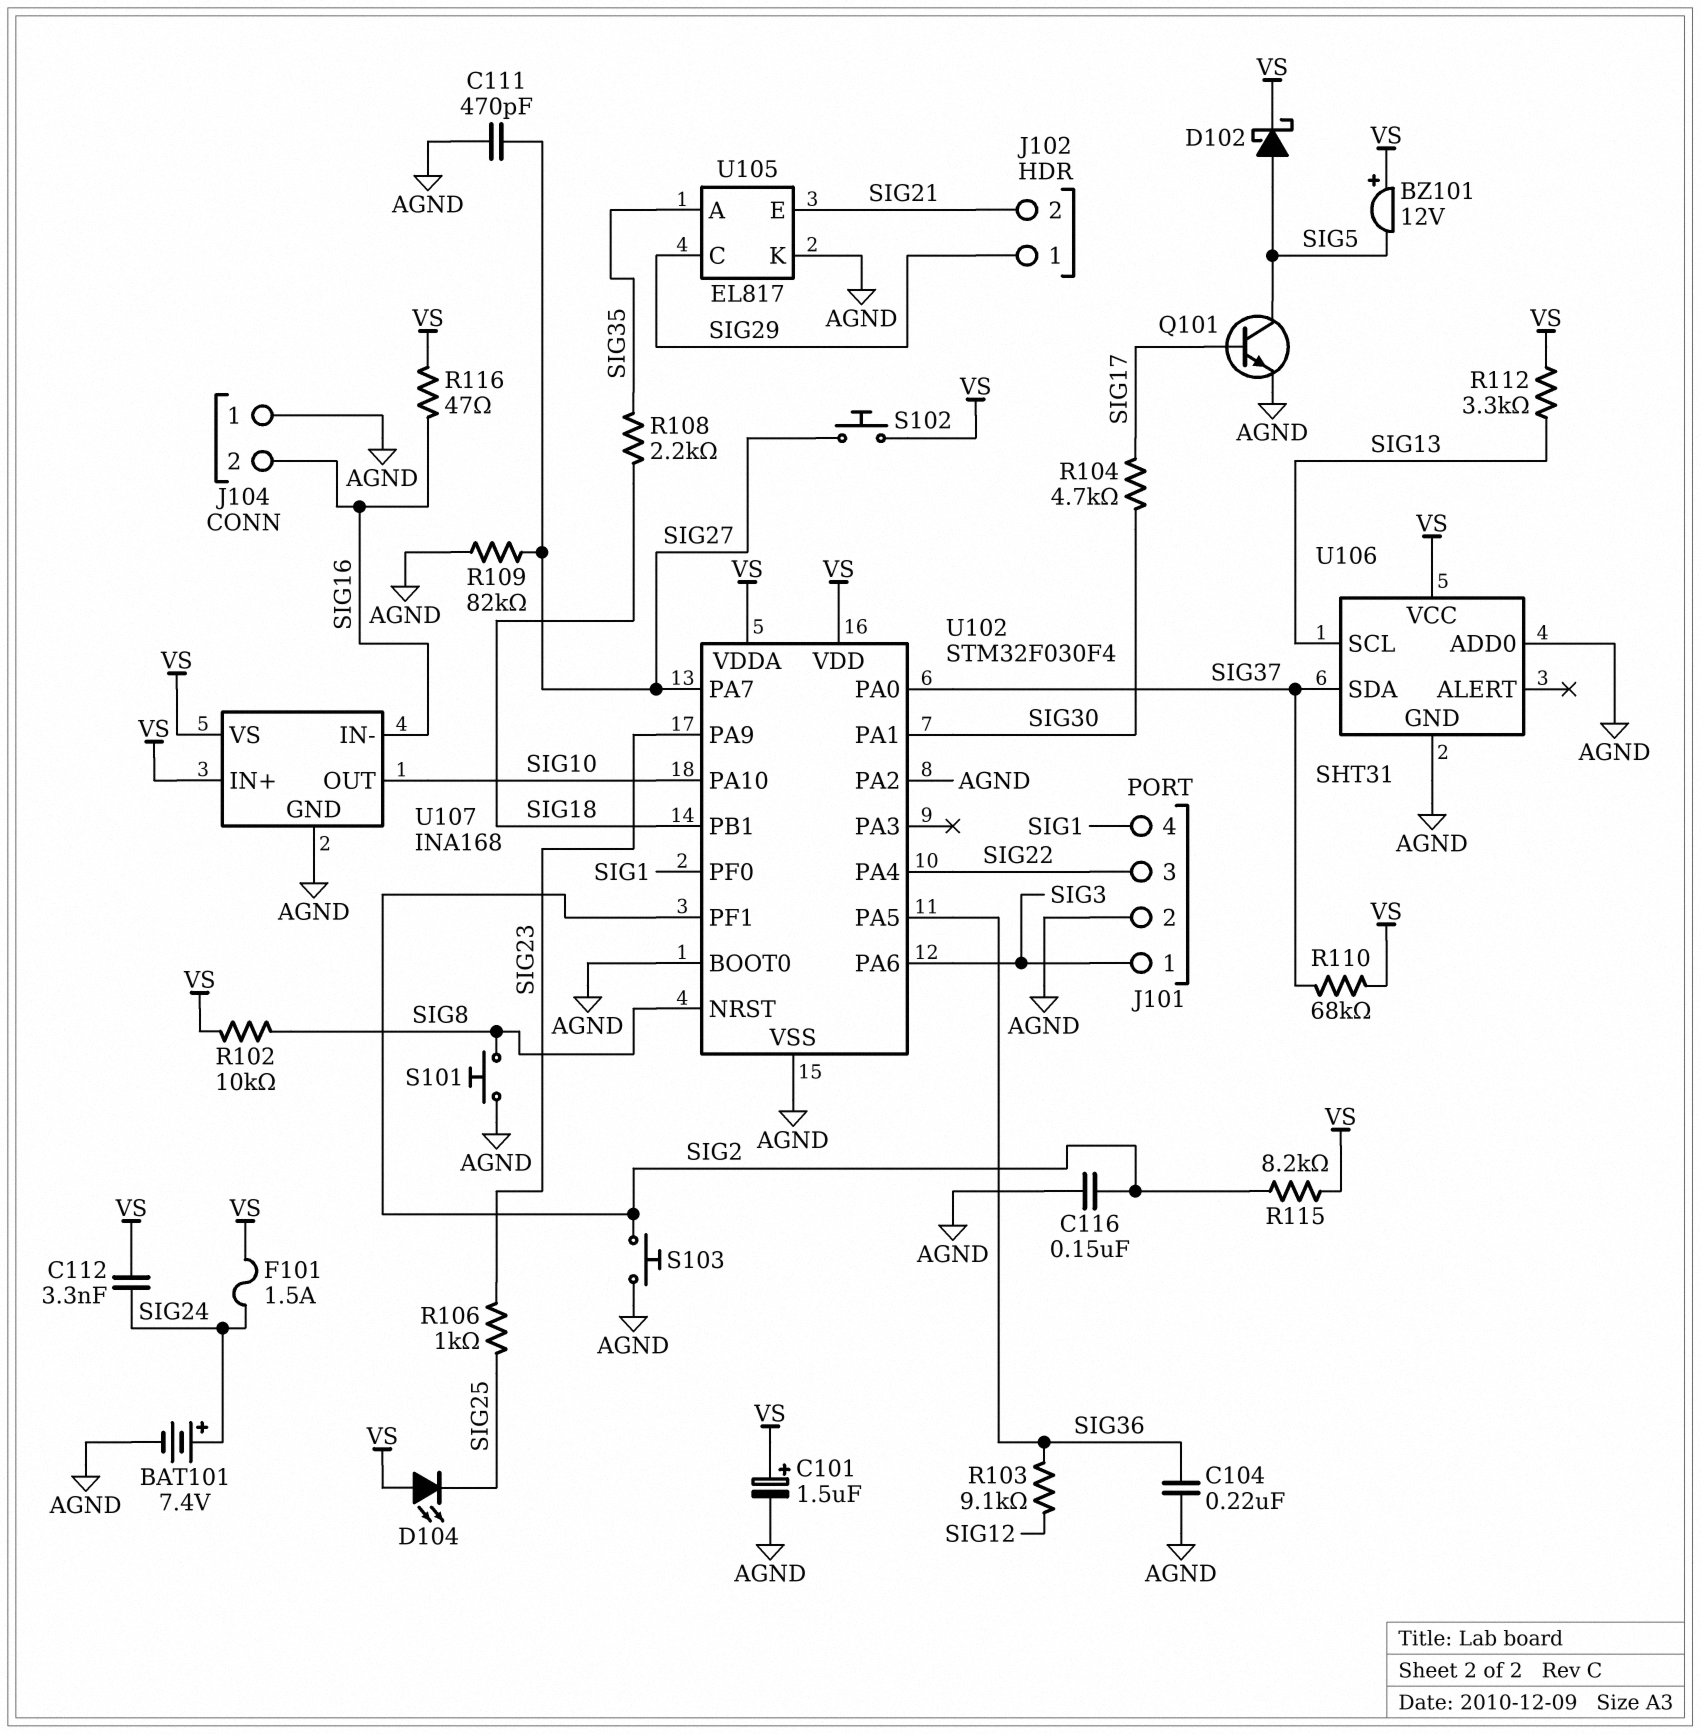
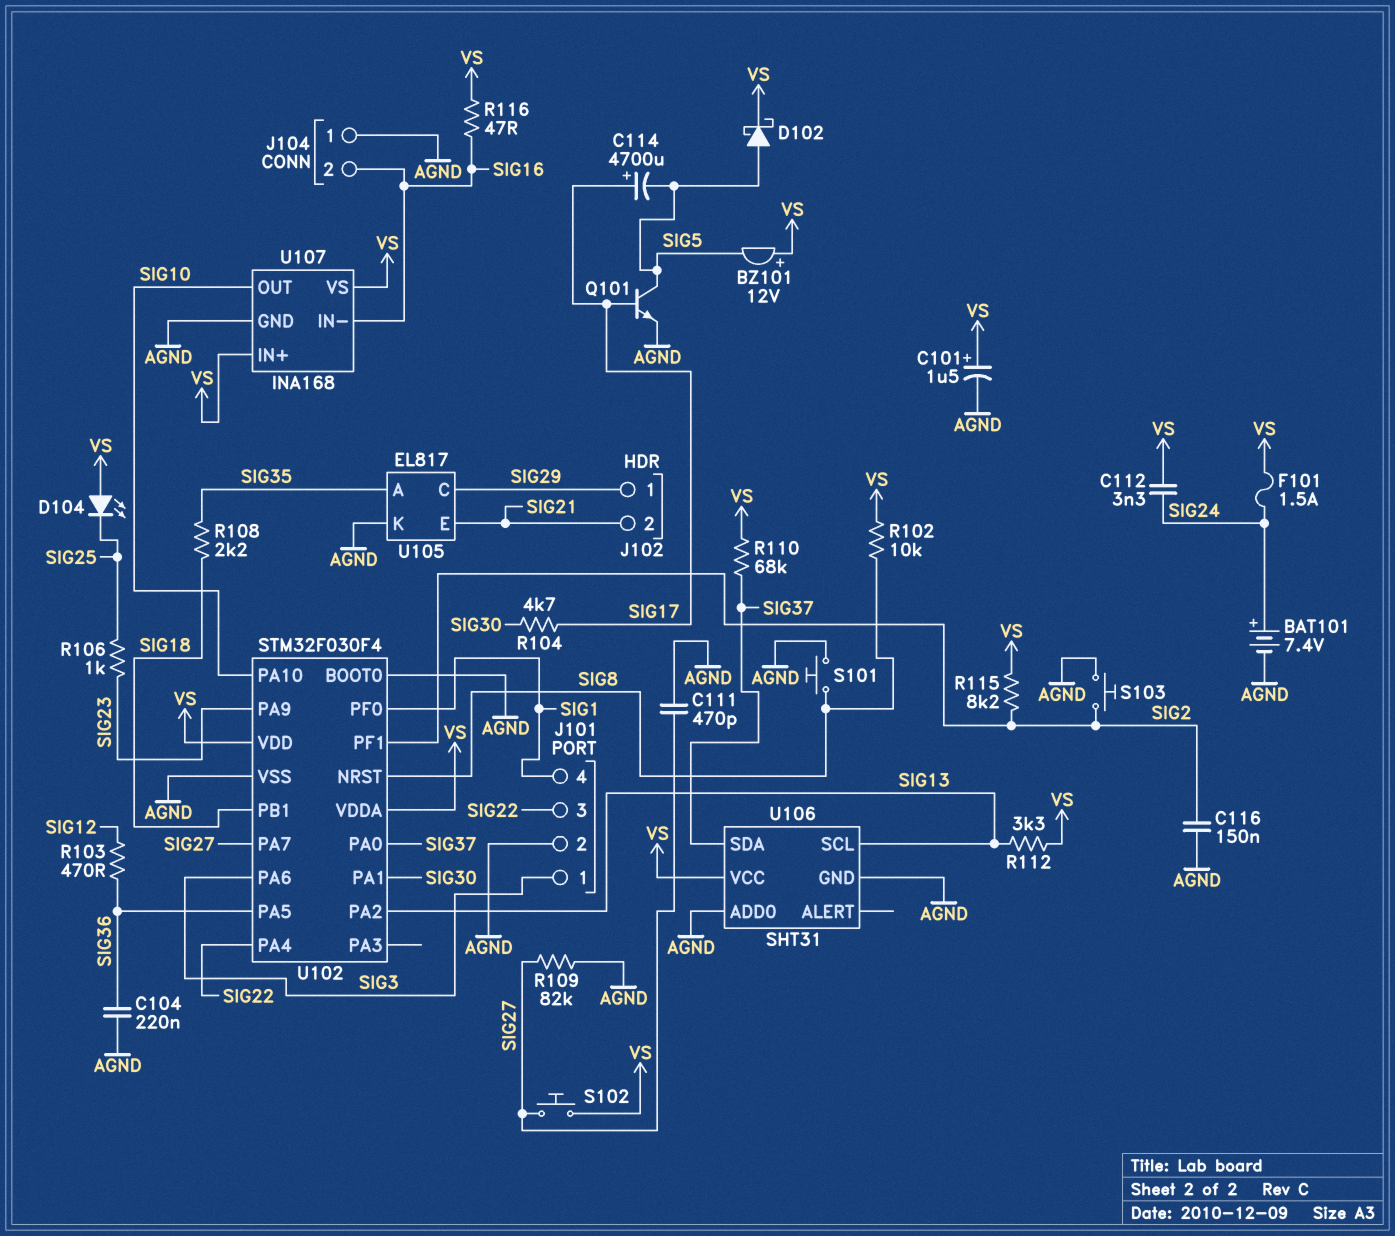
C114: none -> 4700uF (plus SIG17, minus SIG5)
R103: 9.1k (SIG12, SIG36) -> 470 (SIG12, SIG36)
U102 pin PA2: AGND -> SIG13

